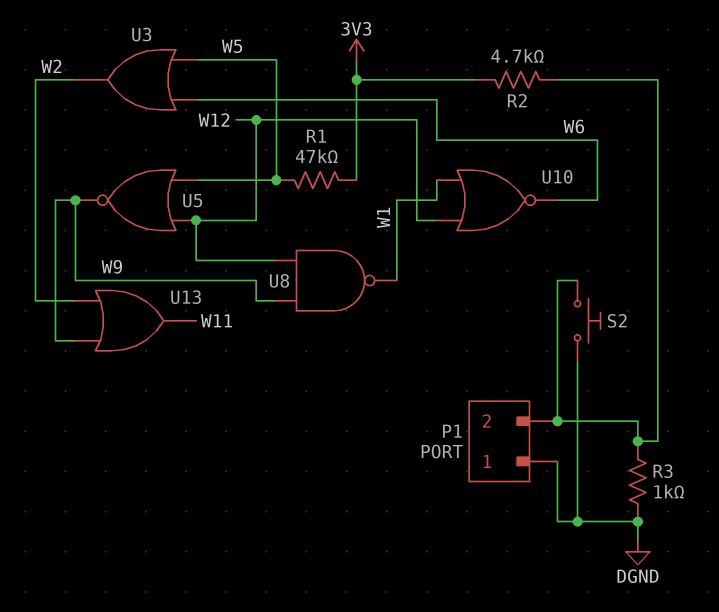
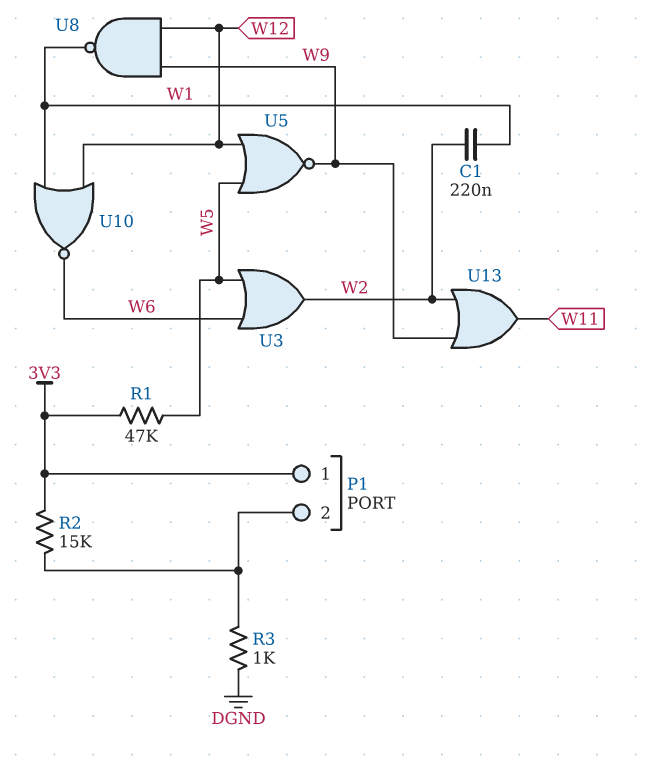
C1: none -> 220nF (W1, W2)
P1 pin 1: DGND -> 3V3
R2: 4.7k (3V3, P1/2) -> 15k (3V3, P1/2)
S2: button (DGND, P1/2) -> none

